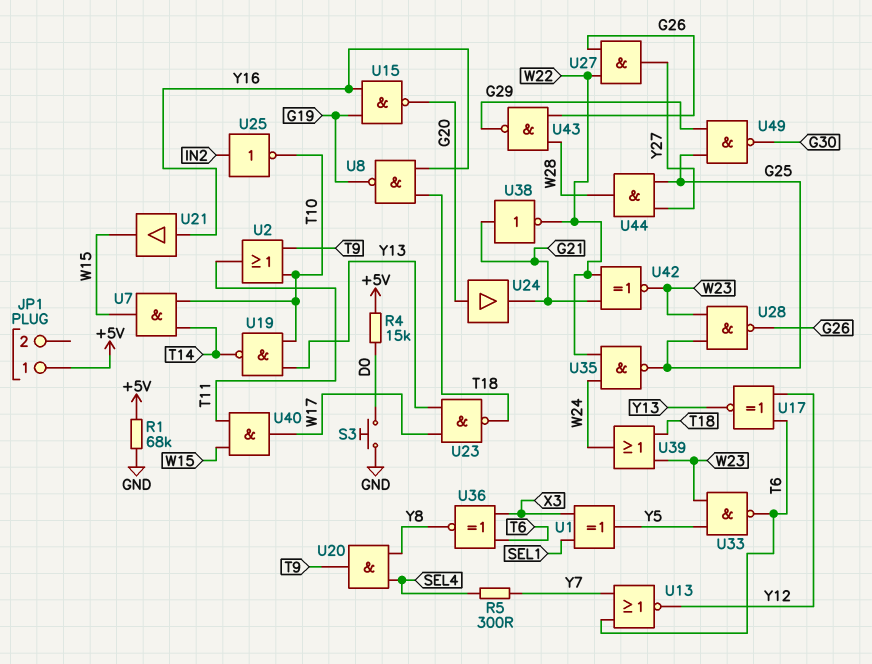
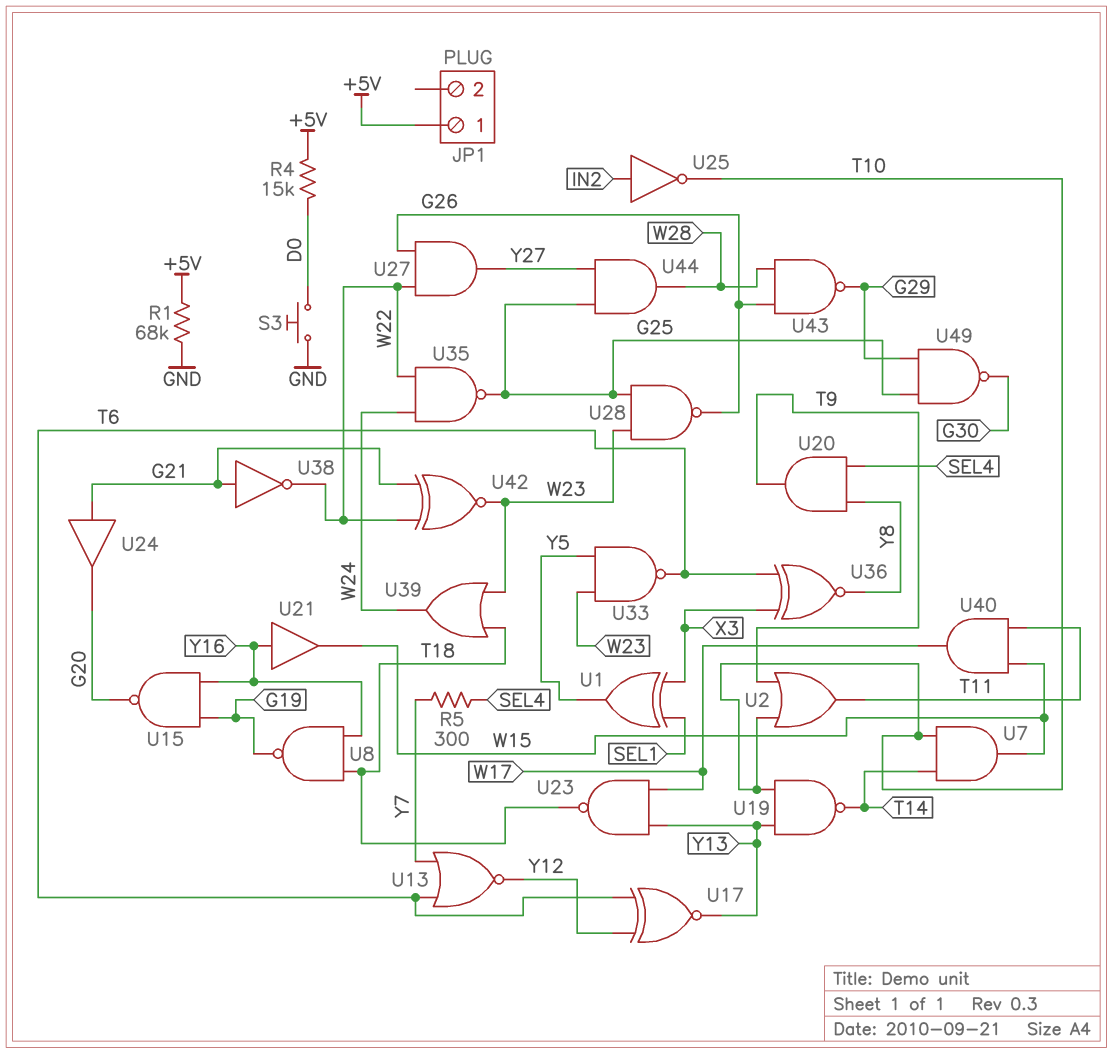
U24: buffer (in G20, out G21) -> buffer (in G21, out G20)

